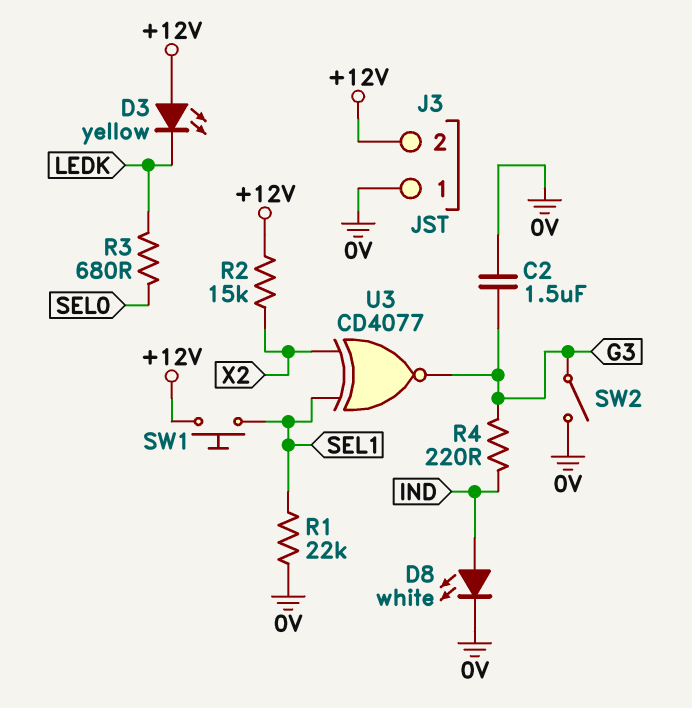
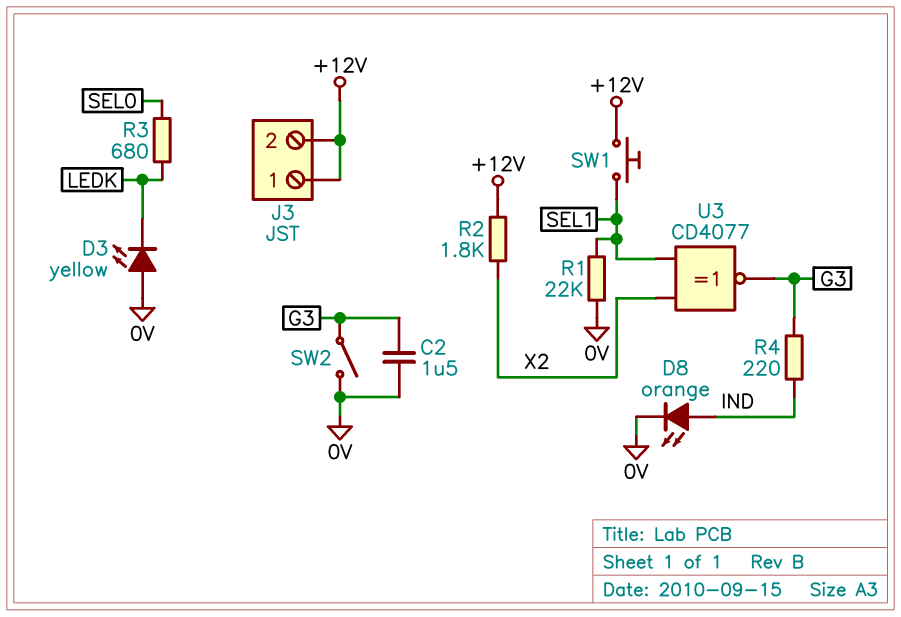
D3: LED yellow (A +12V, K LEDK) -> LED yellow (A 0V, K LEDK)
D8: LED white (A IND, K 0V) -> LED orange (A IND, K 0V)
J3 pin 1: 0V -> +12V
R2: 15k (+12V, X2) -> 1.8k (+12V, X2)

